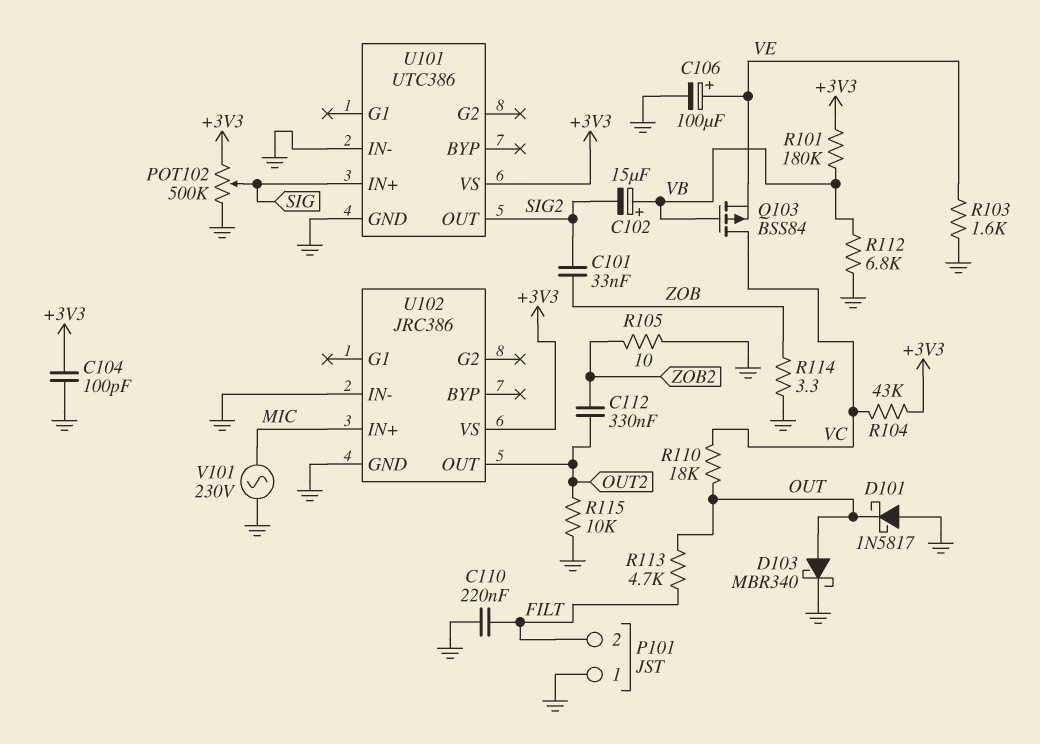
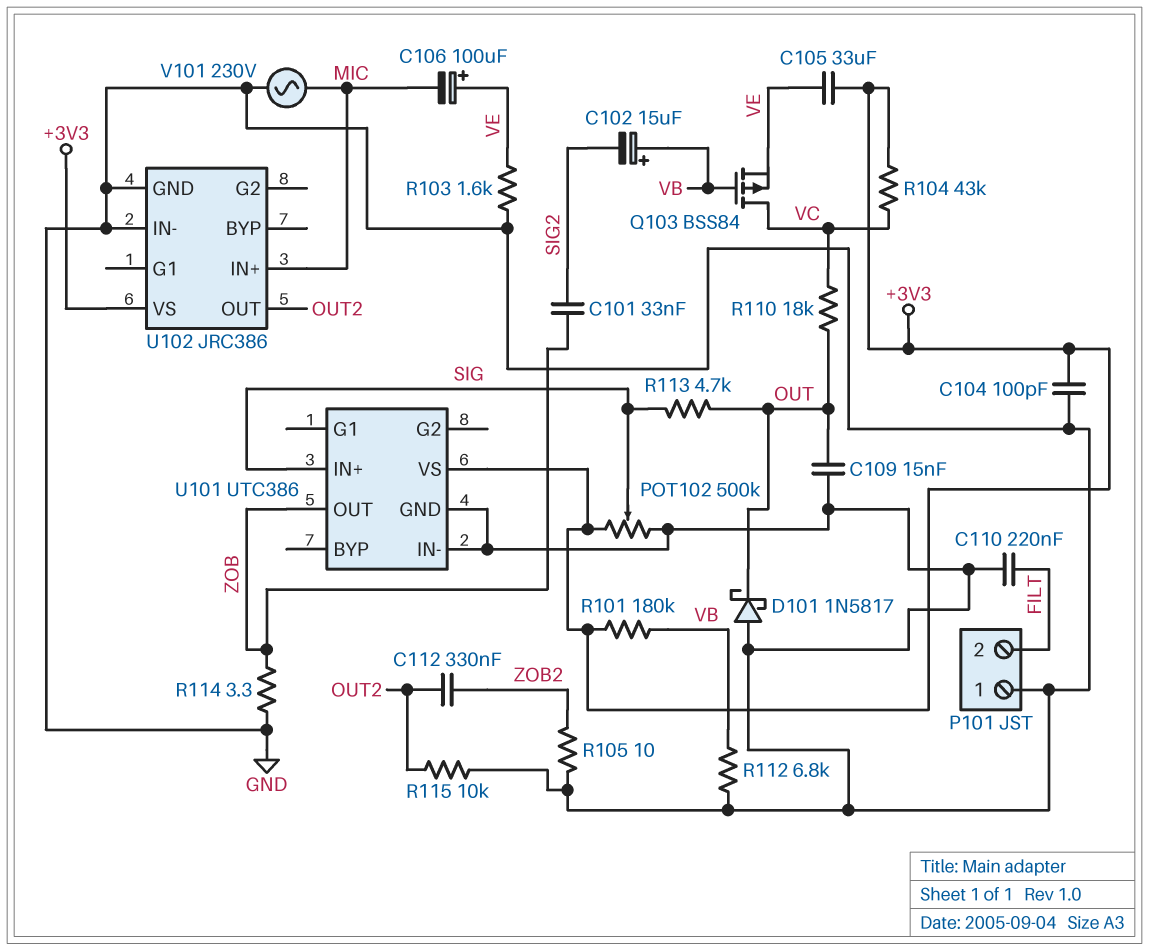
C105: none -> 33uF (+3V3, VE)
C106: 100uF (plus VE, minus GND) -> 100uF (plus VE, minus MIC)
C109: none -> 15nF (GND, OUT)
D103: schottky MBR340 (A OUT, K GND) -> none
R113: 4.7k (FILT, OUT) -> 4.7k (OUT, SIG)
U101 pin OUT: SIG2 -> ZOB

